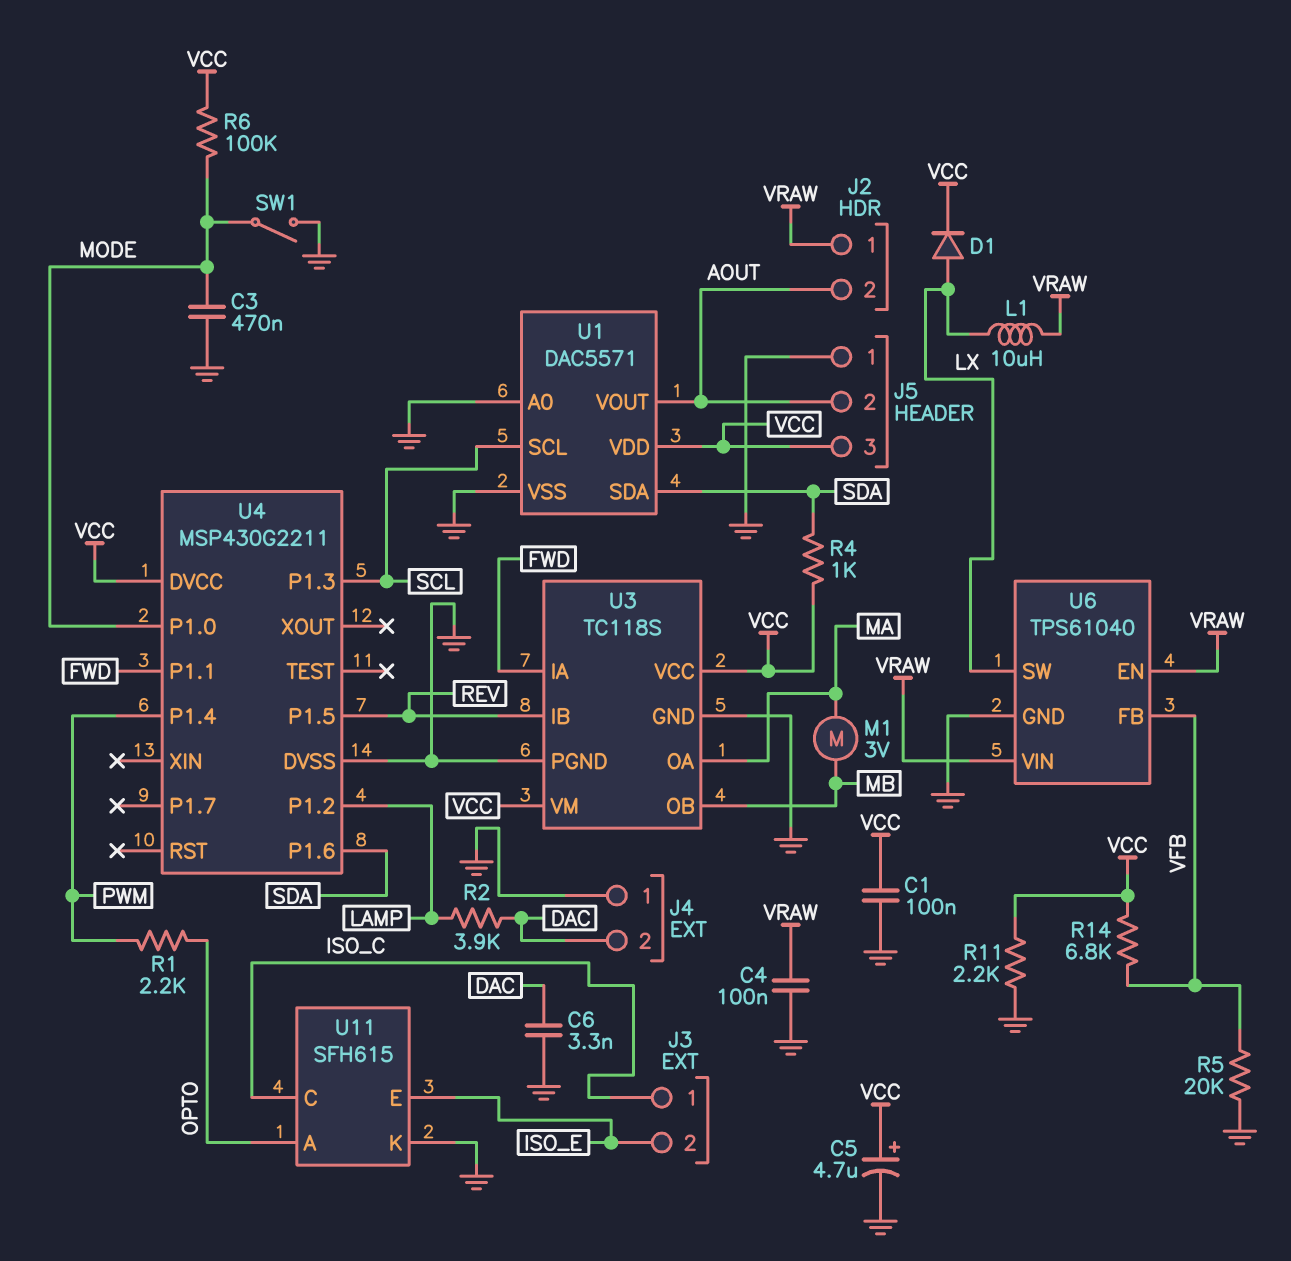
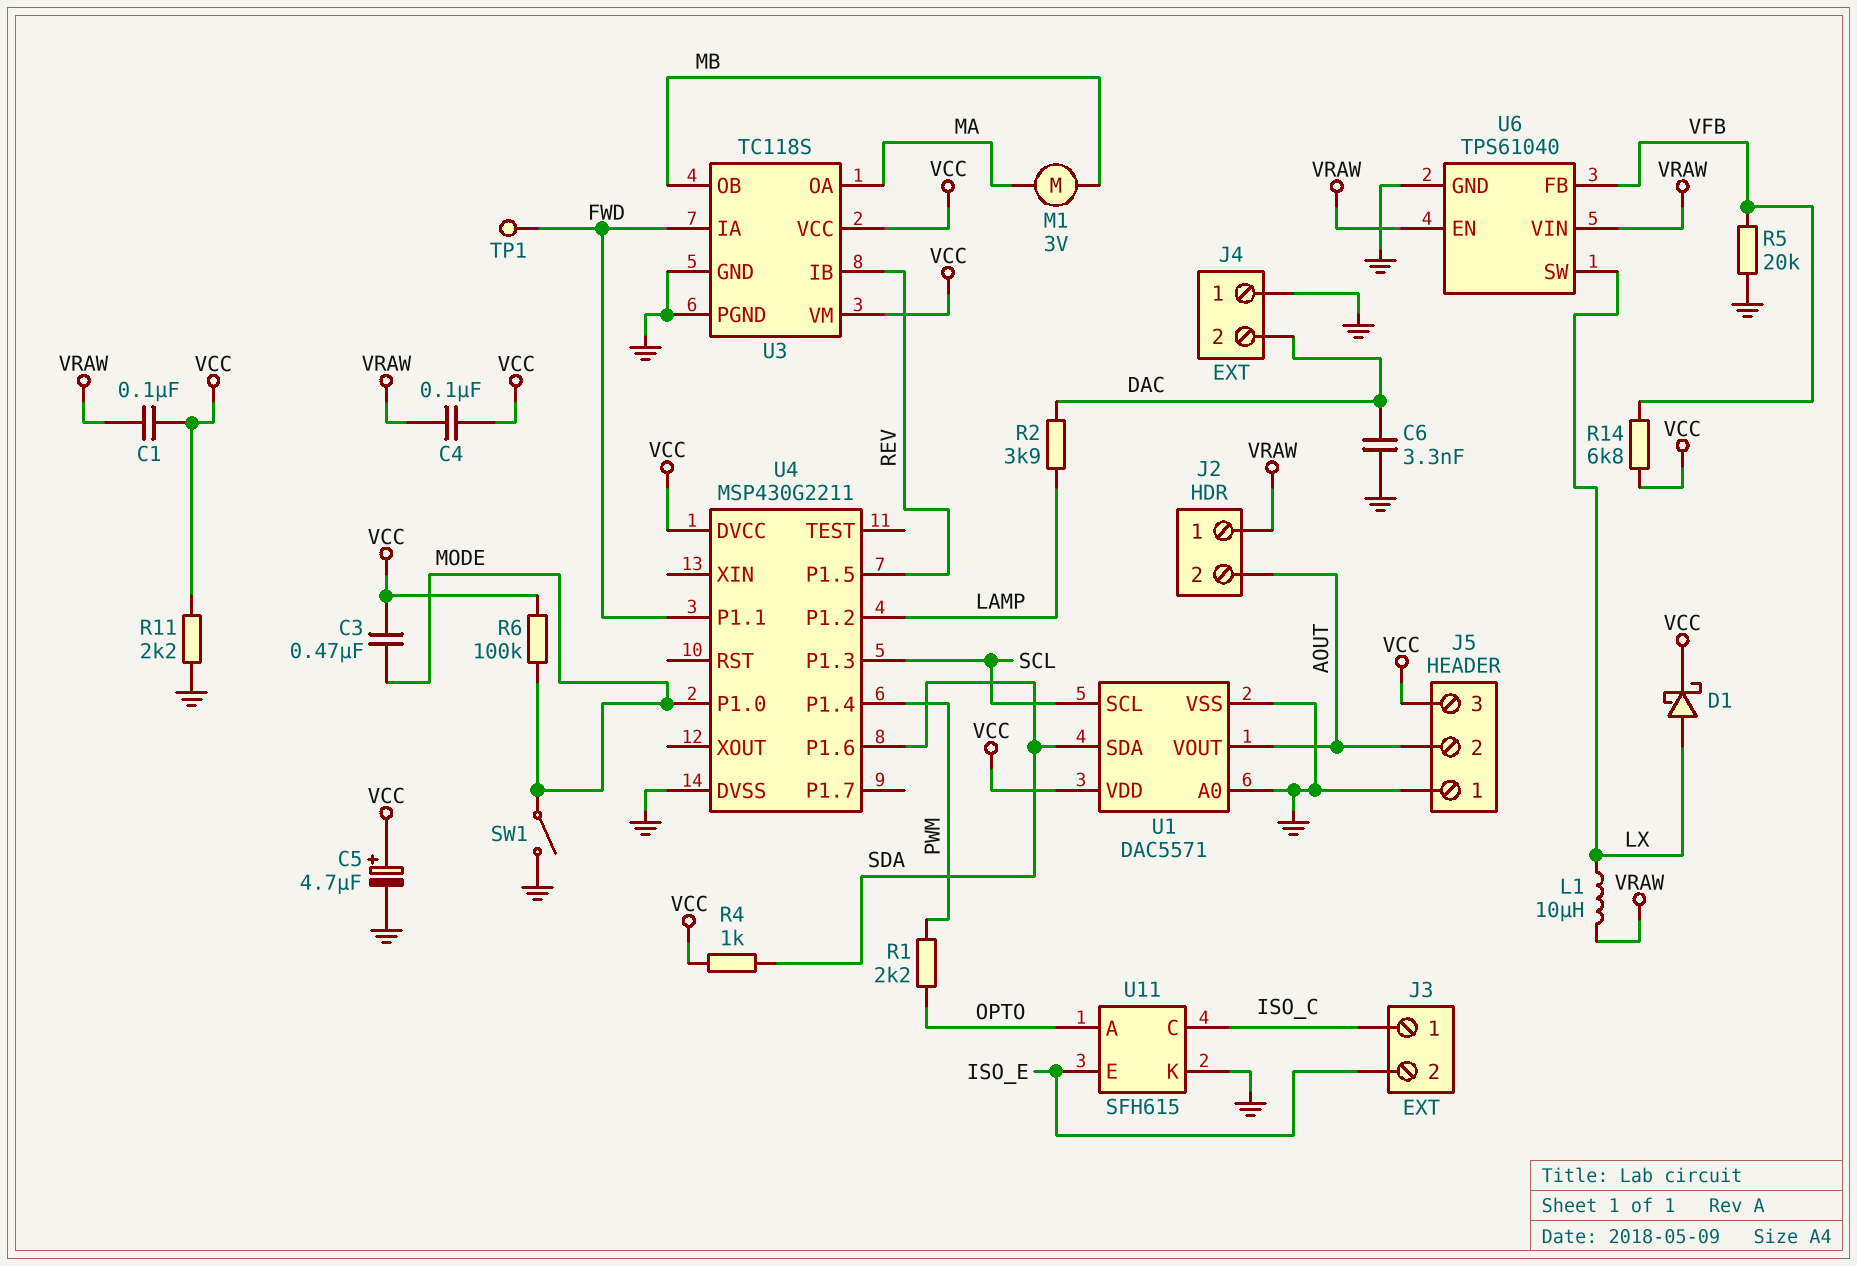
C1: 100nF (GND, VCC) -> 100nF (VCC, VRAW)
C3: 470nF (GND, MODE) -> 470nF (MODE, VCC)
C4: 100nF (GND, VRAW) -> 100nF (VCC, VRAW)
D1: diode (A LX, K VCC) -> schottky (A LX, K VCC)
TP1: none -> test point (FWD)

